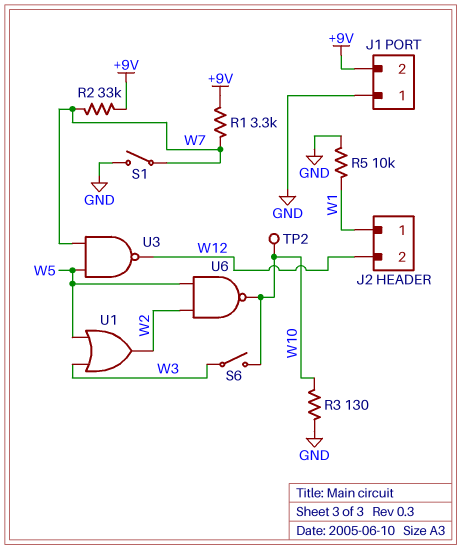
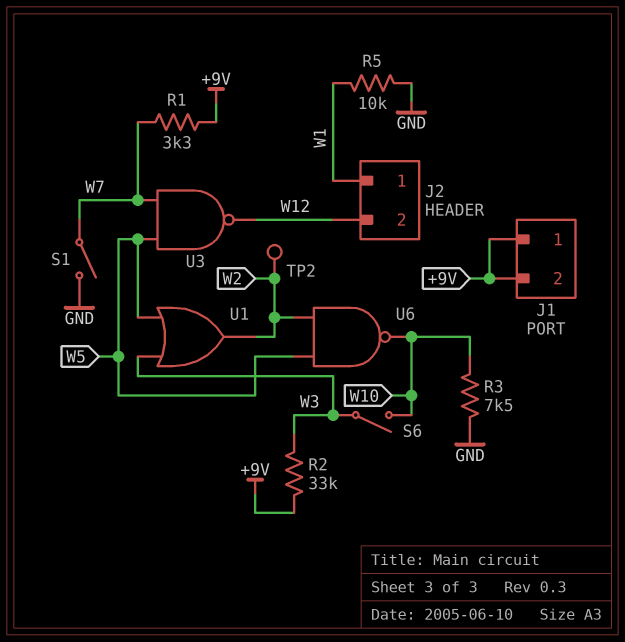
J1 pin 1: GND -> +9V
R2: 33k (+9V, W7) -> 33k (+9V, W3)
R3: 130 (GND, W10) -> 7.5k (GND, W10)
TP2: test point (W10) -> test point (W2)

